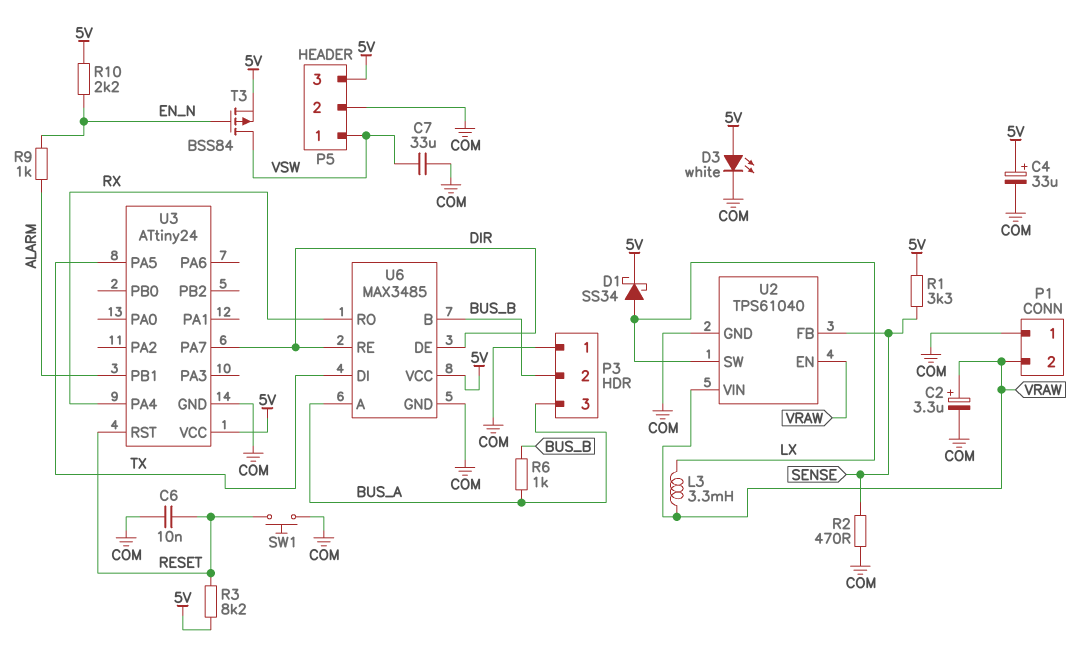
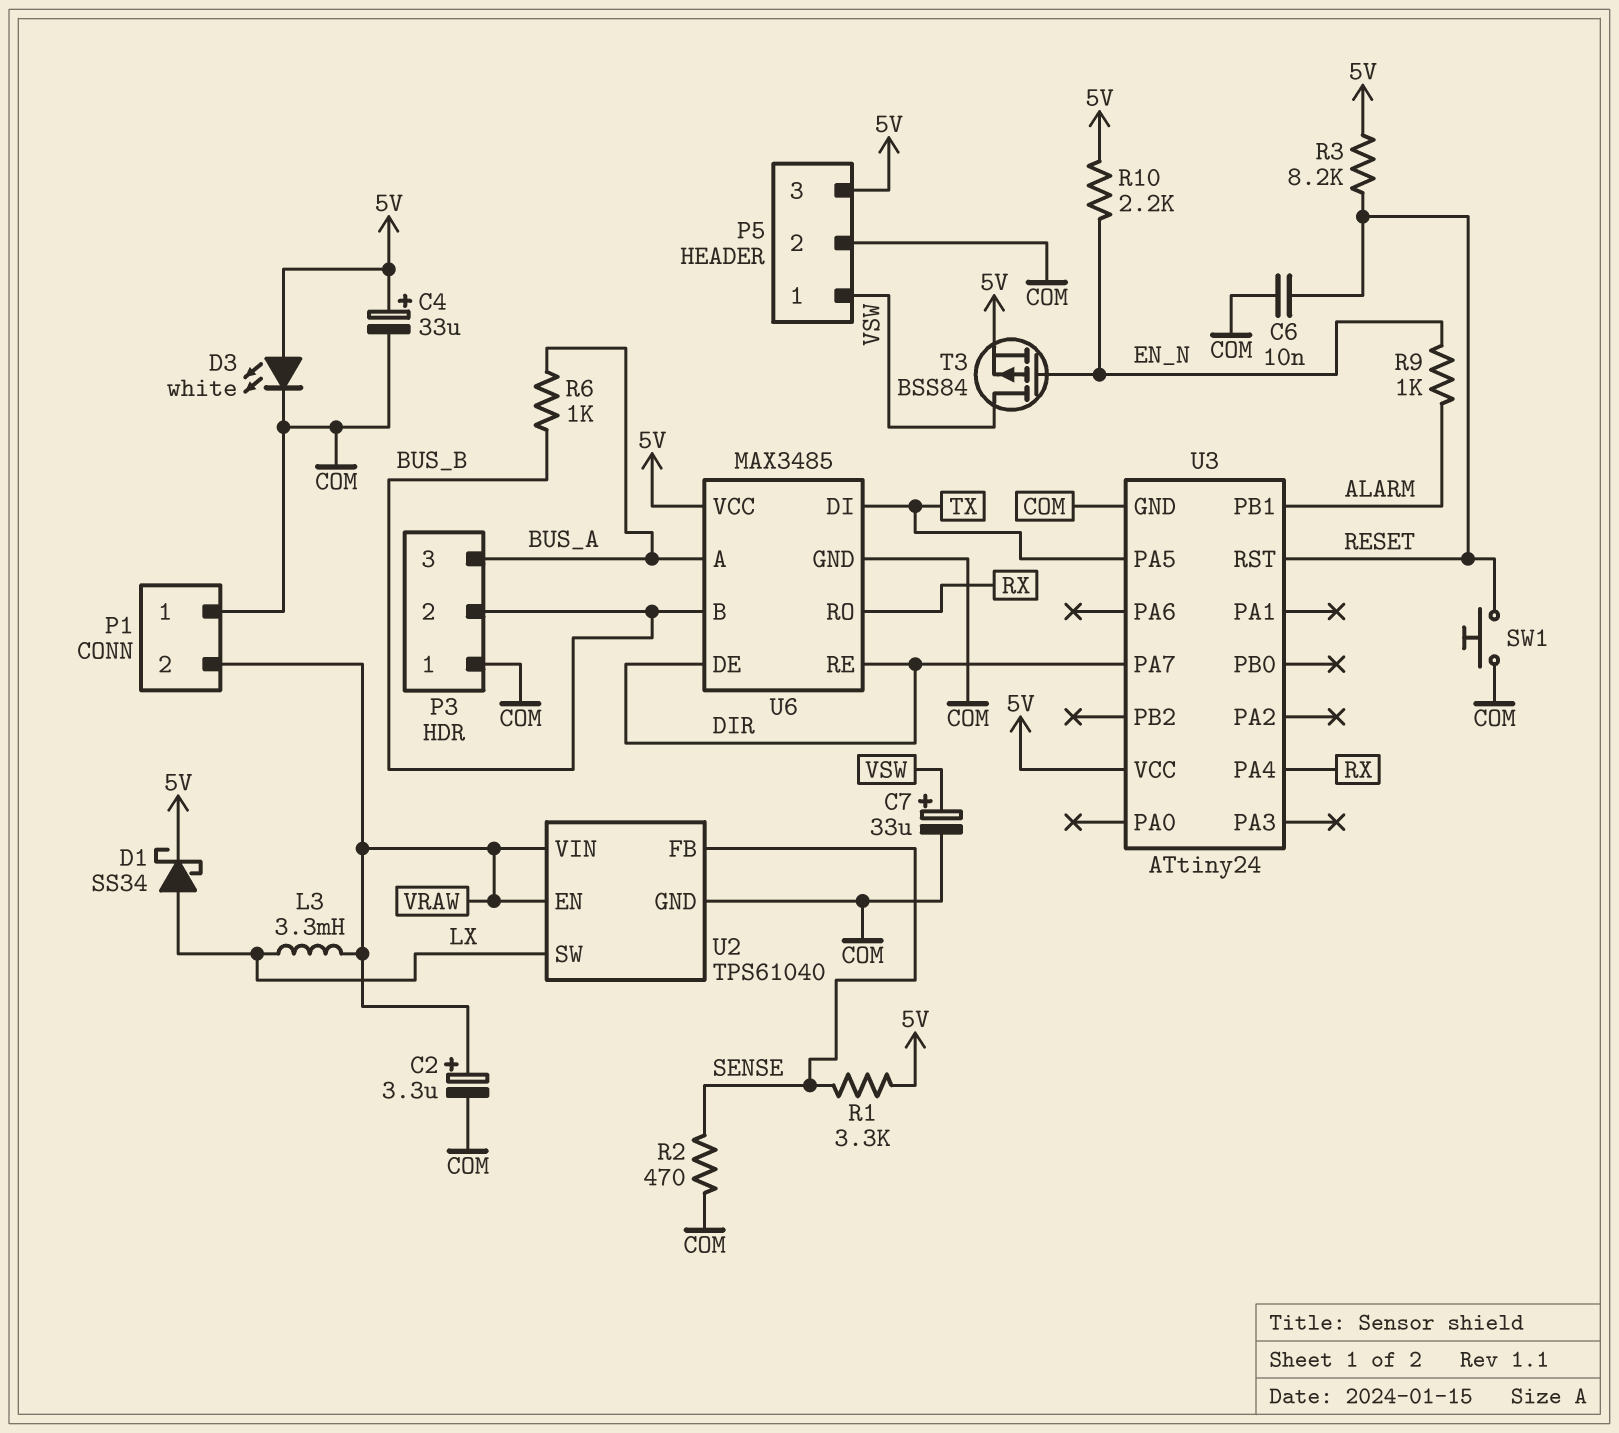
C7: 33uF (COM, VSW) -> 33uF (plus VSW, minus COM)

